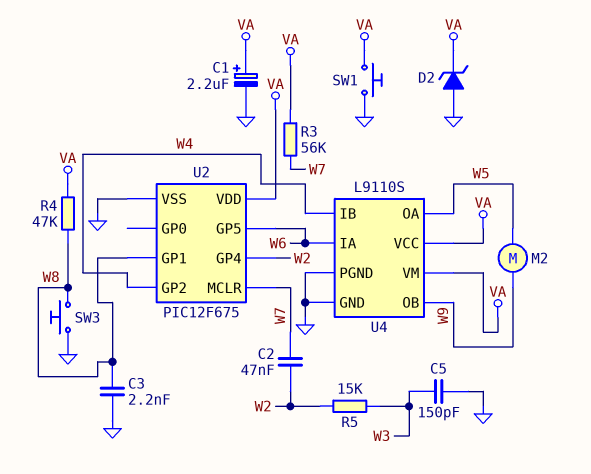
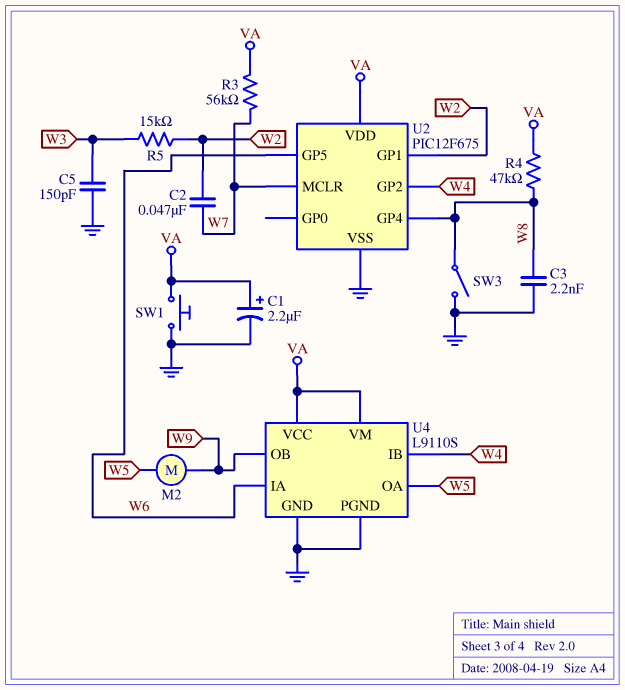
D2: zener (A GND, K VA) -> none
SW3: button (GND, W8) -> switch (GND, W8)
U2 pin GP1: W8 -> W2
U2 pin GP4: W2 -> W8

